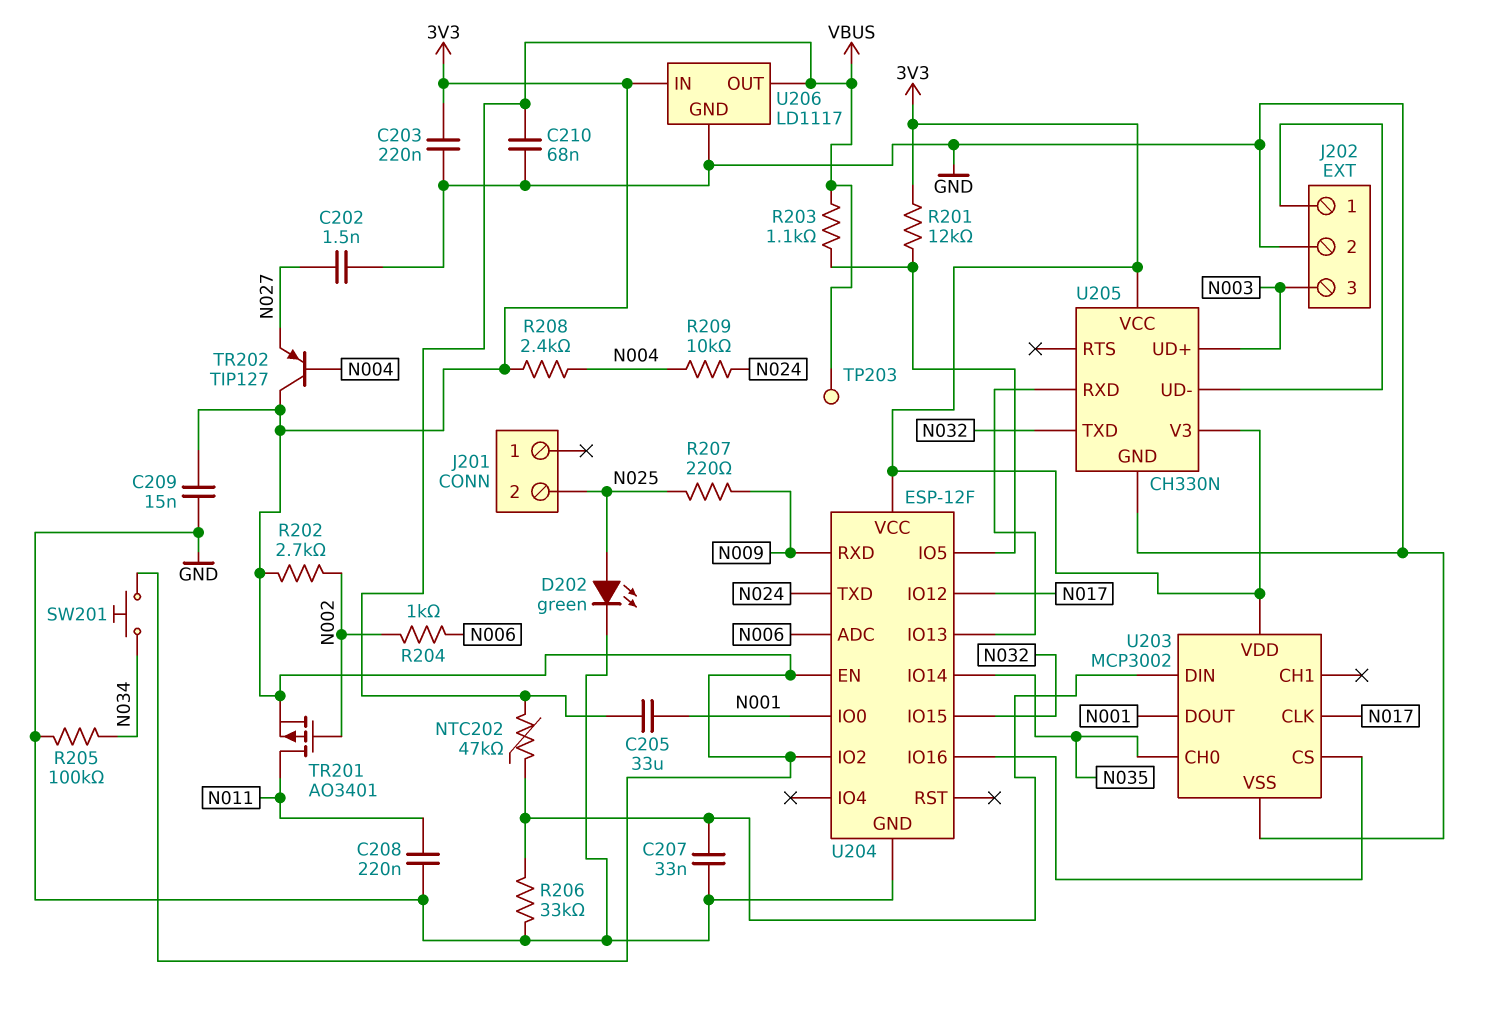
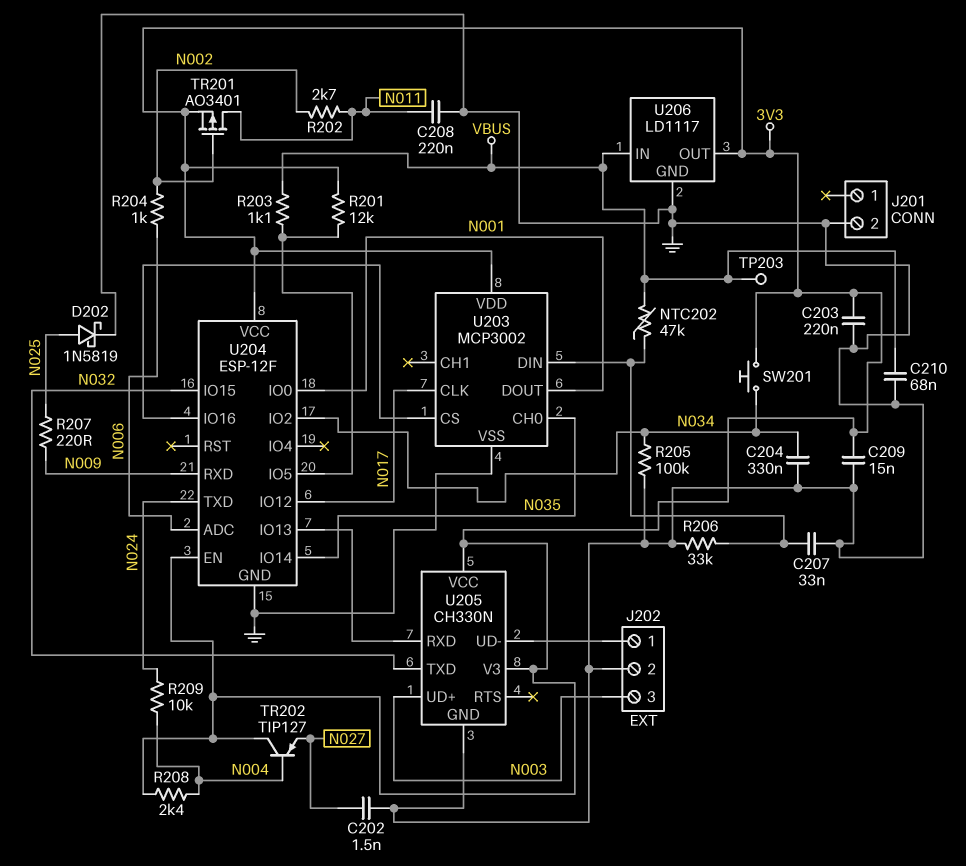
C204: none -> 330nF (GND, N034)
C205: 33uF (N001, VBUS) -> none
D202: LED green (A N025, K GND) -> schottky 1N5819 (A N025, K GND)
J201 pin 2: N025 -> GND
R202: 2.7k (3V3, N002) -> 2.7k (N002, N011)
U204 pin IO2: 3V3 -> N034
U206 pin IN: 3V3 -> VBUS
U206 pin OUT: VBUS -> 3V3

